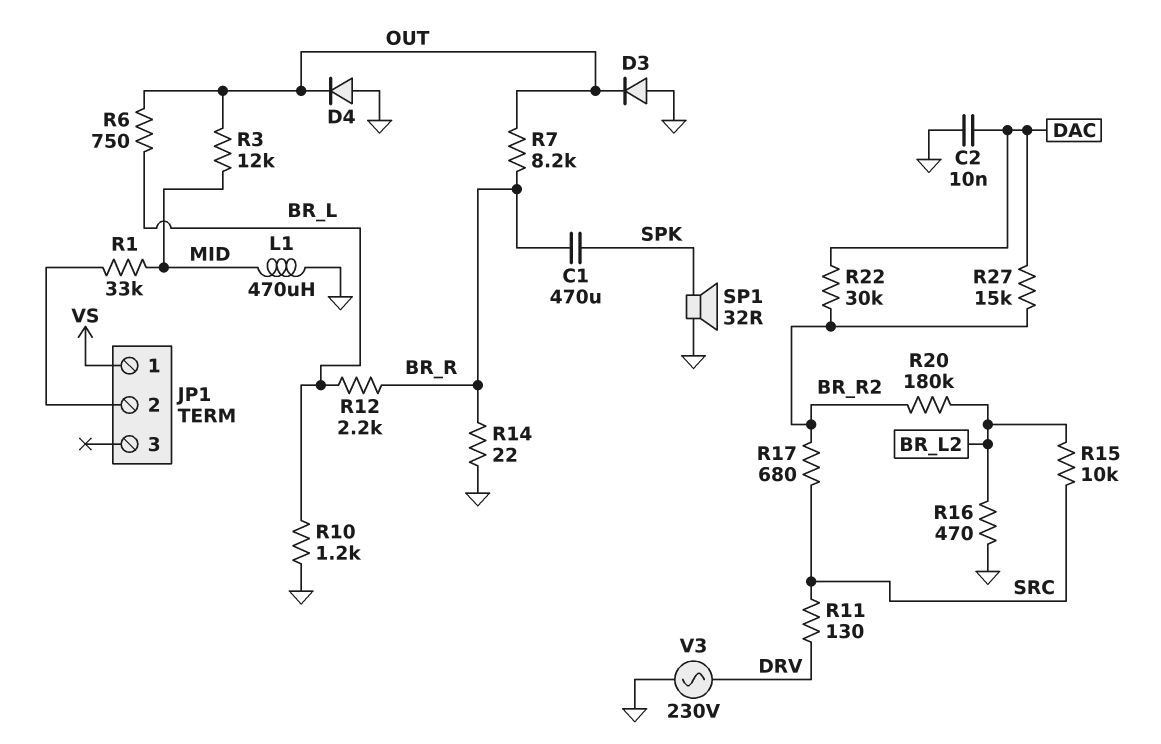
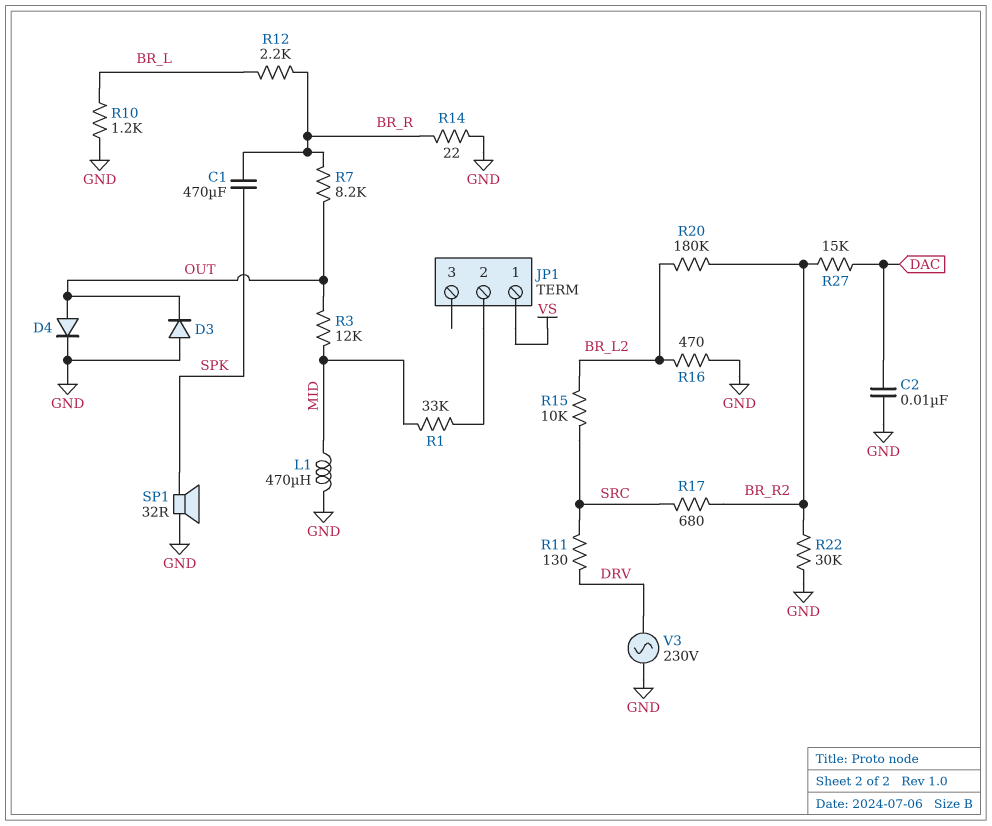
D4: diode (A GND, K OUT) -> diode (A OUT, K GND)
R6: 750 (BR_L, OUT) -> none
R22: 30k (BR_R2, DAC) -> 30k (BR_R2, GND)

